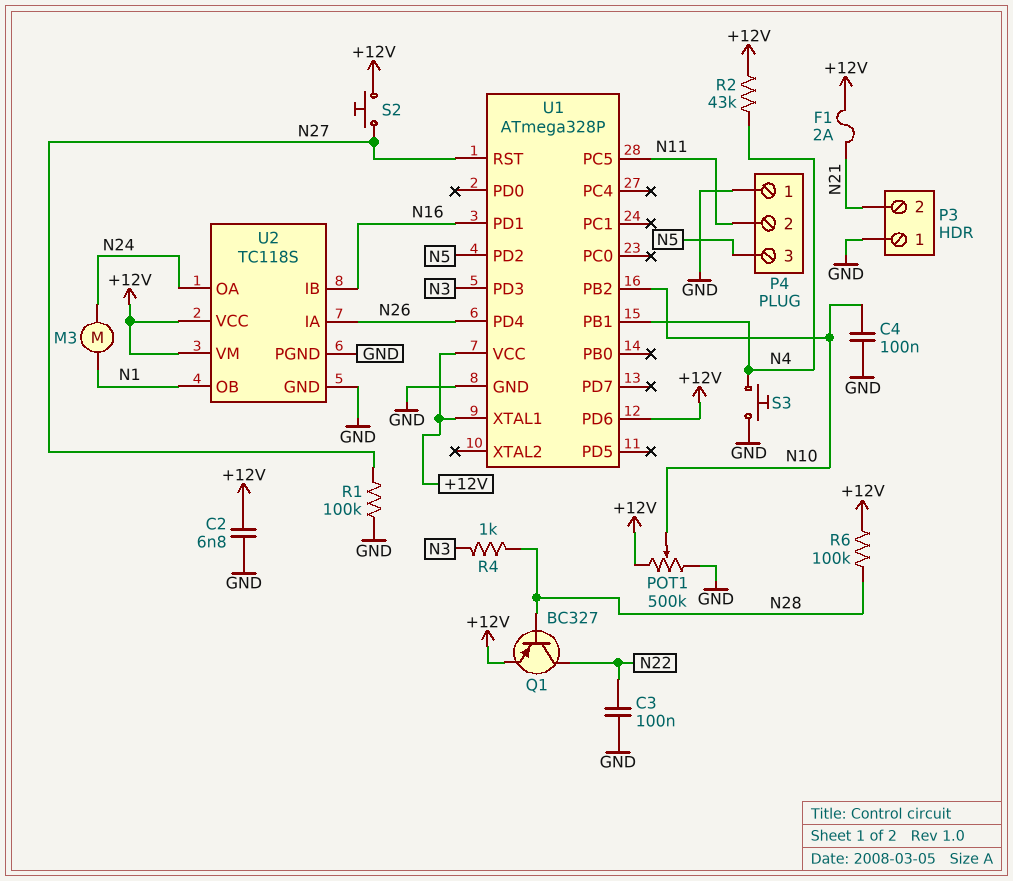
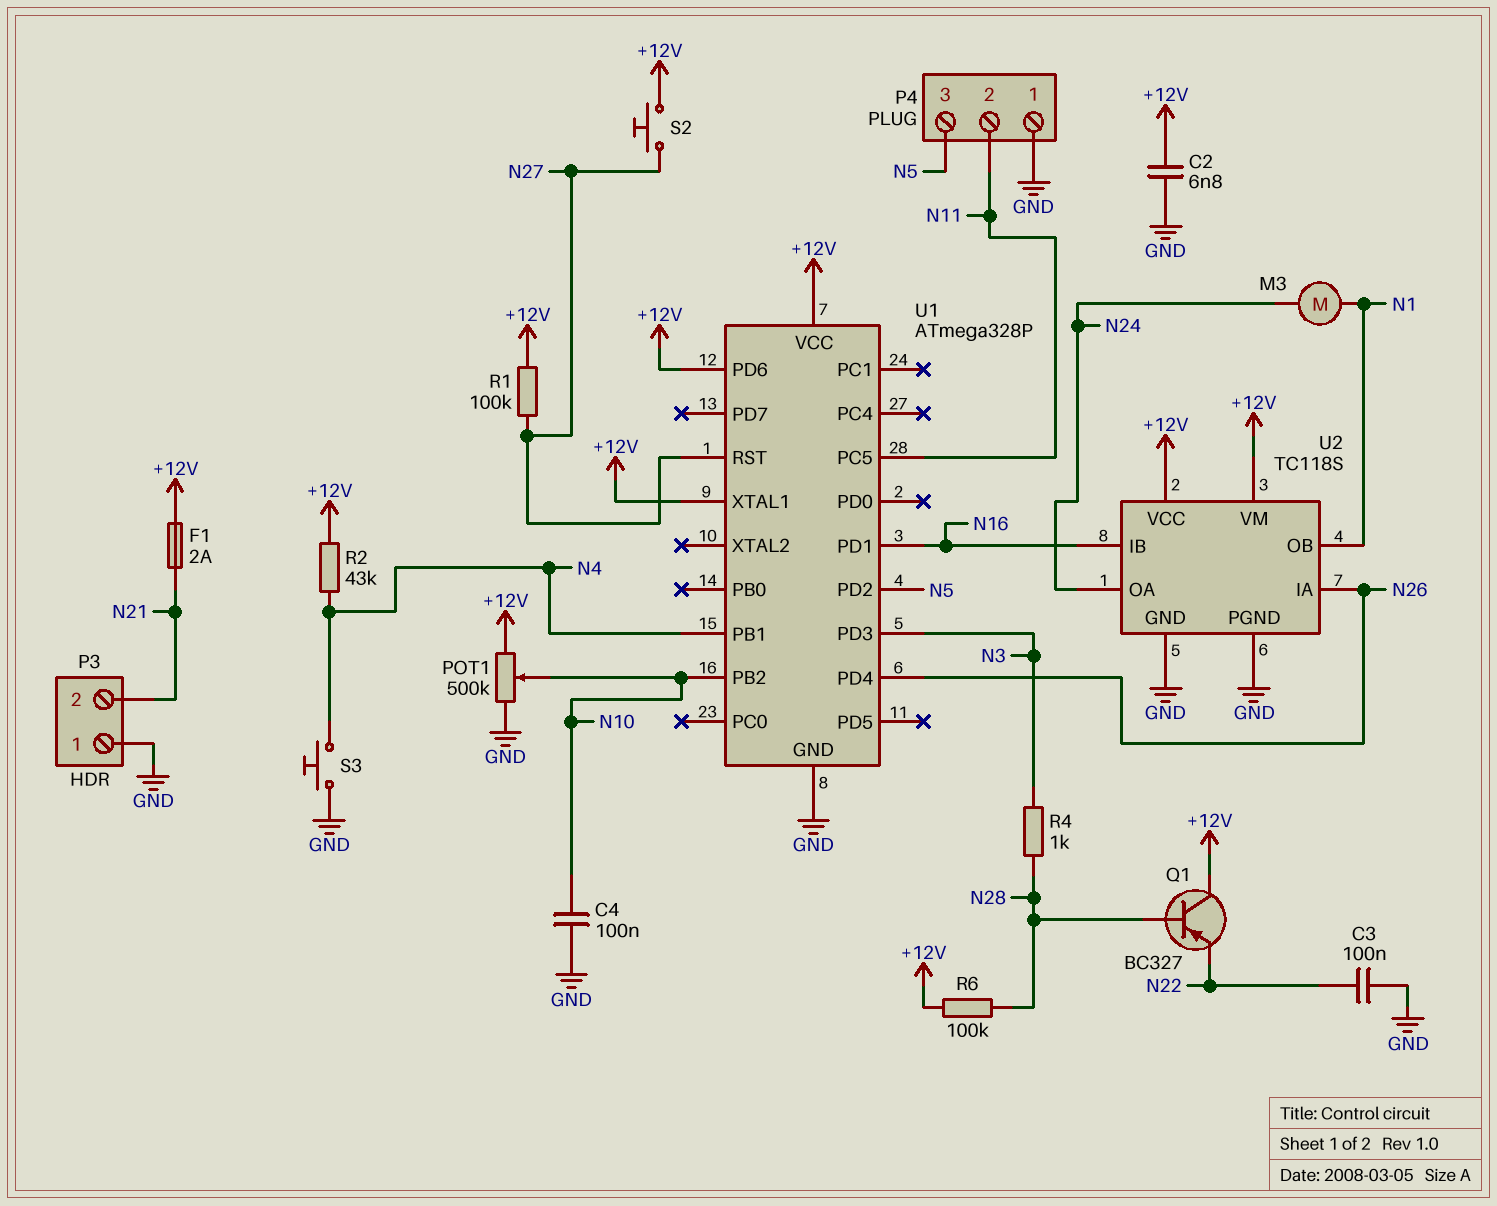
Q1: PNP BC327 (B N28, C N22, E +12V) -> PNP BC327 (B N28, C +12V, E N22)
R1: 100k (GND, N27) -> 100k (+12V, N27)

